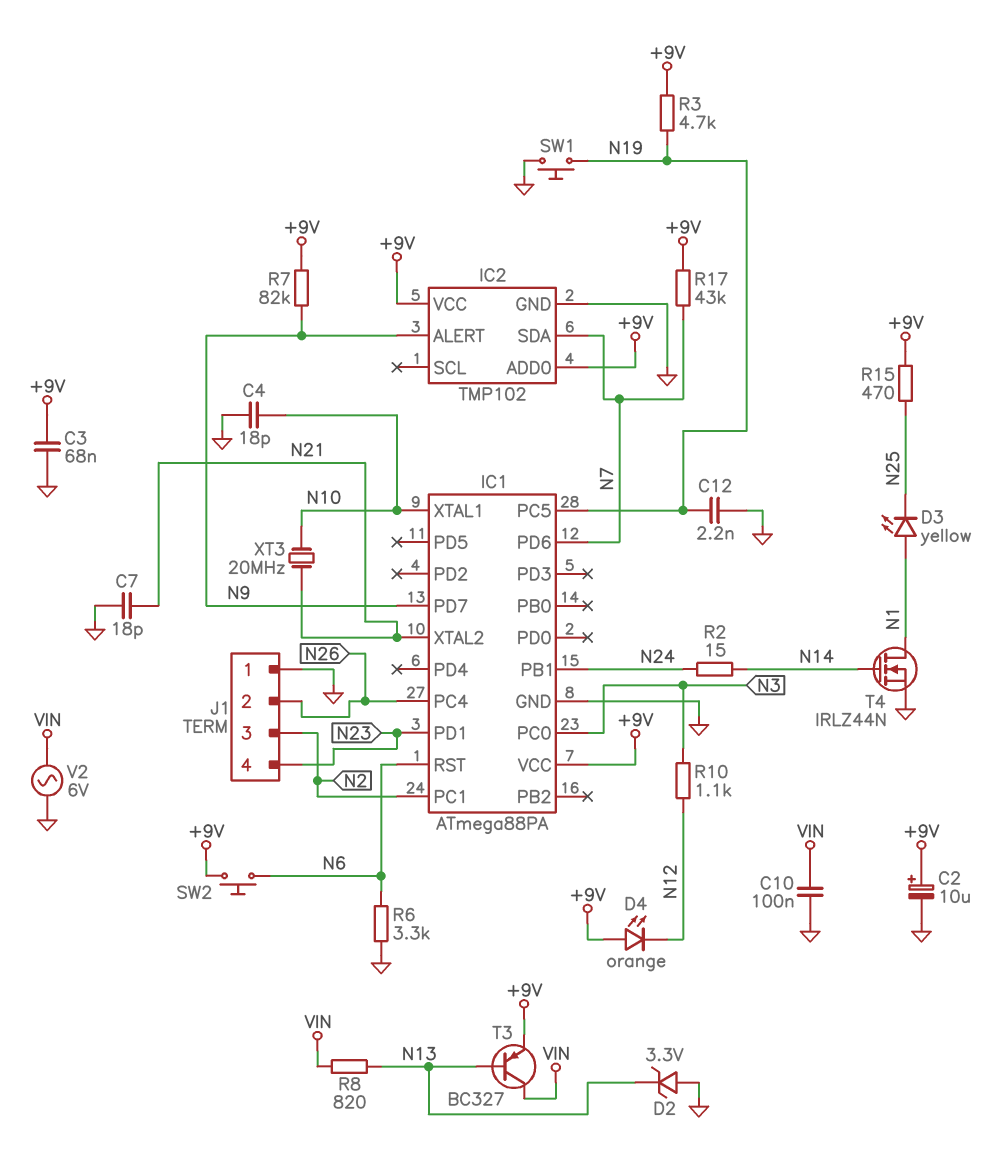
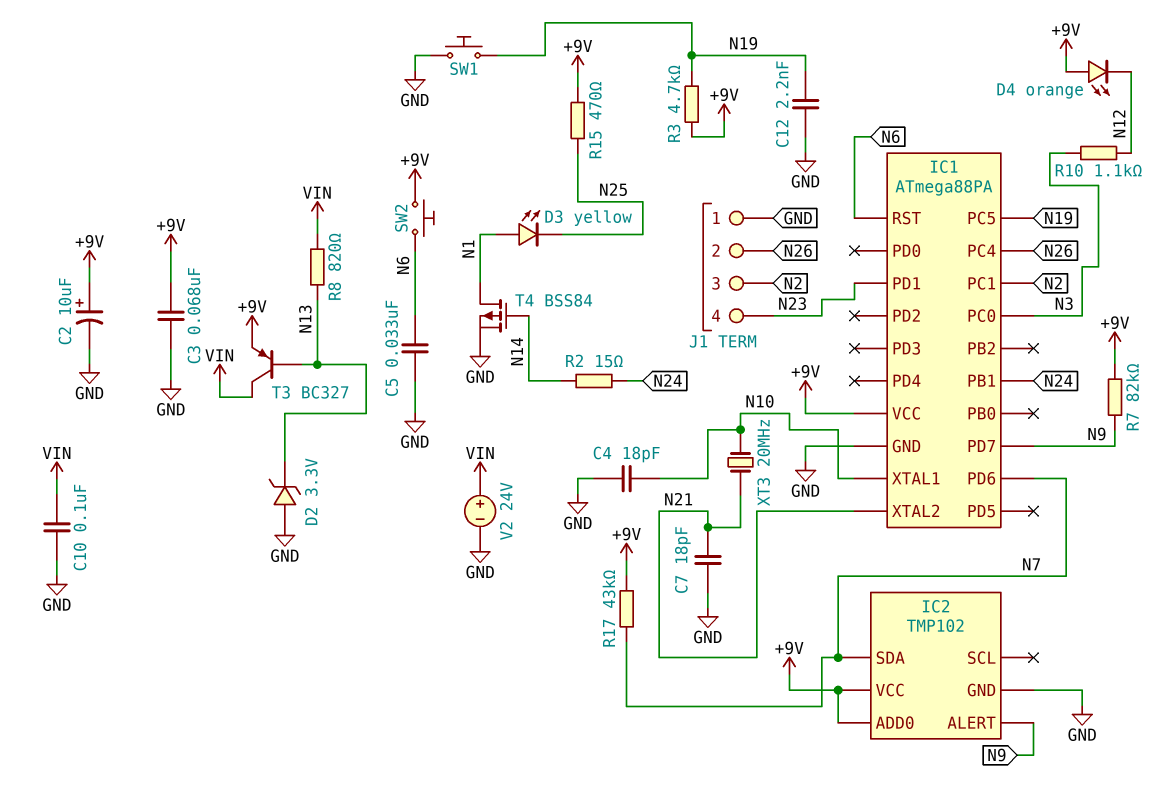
C5: none -> 33nF (GND, N6)
R6: 3.3k (GND, N6) -> none
T4: NMOS IRLZ44N (G N14, D N1, S GND) -> PMOS BSS84 (G N14, D N1, S GND)
V2: AC 6V (GND, VIN) -> 24V (plus VIN, minus GND)

